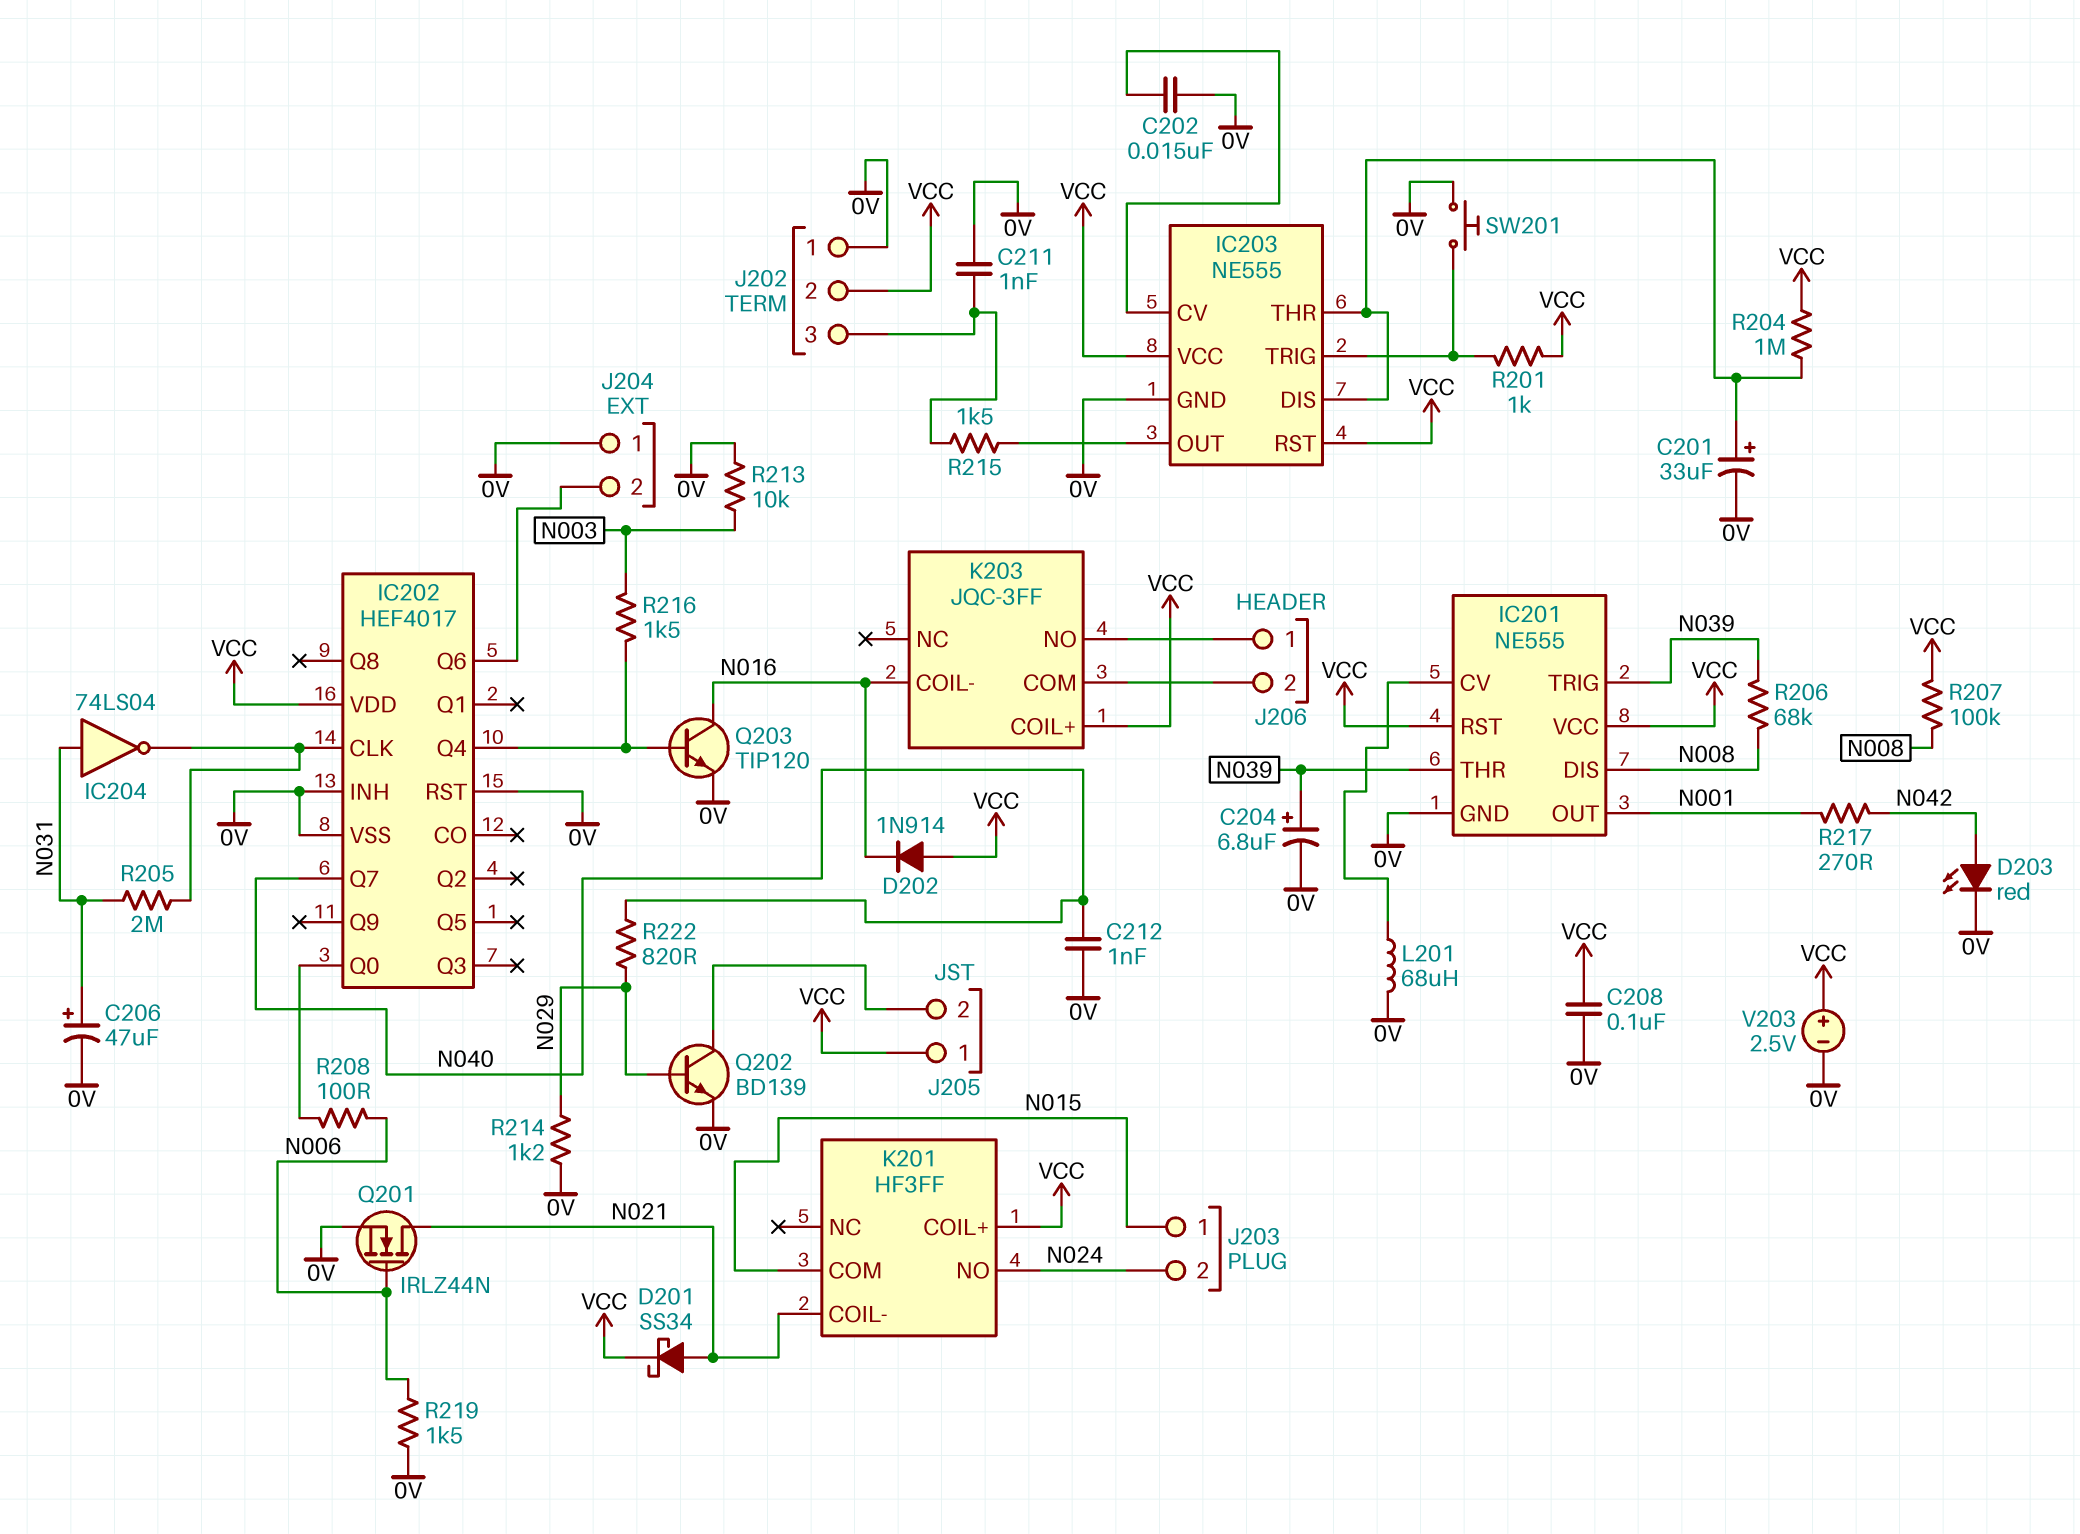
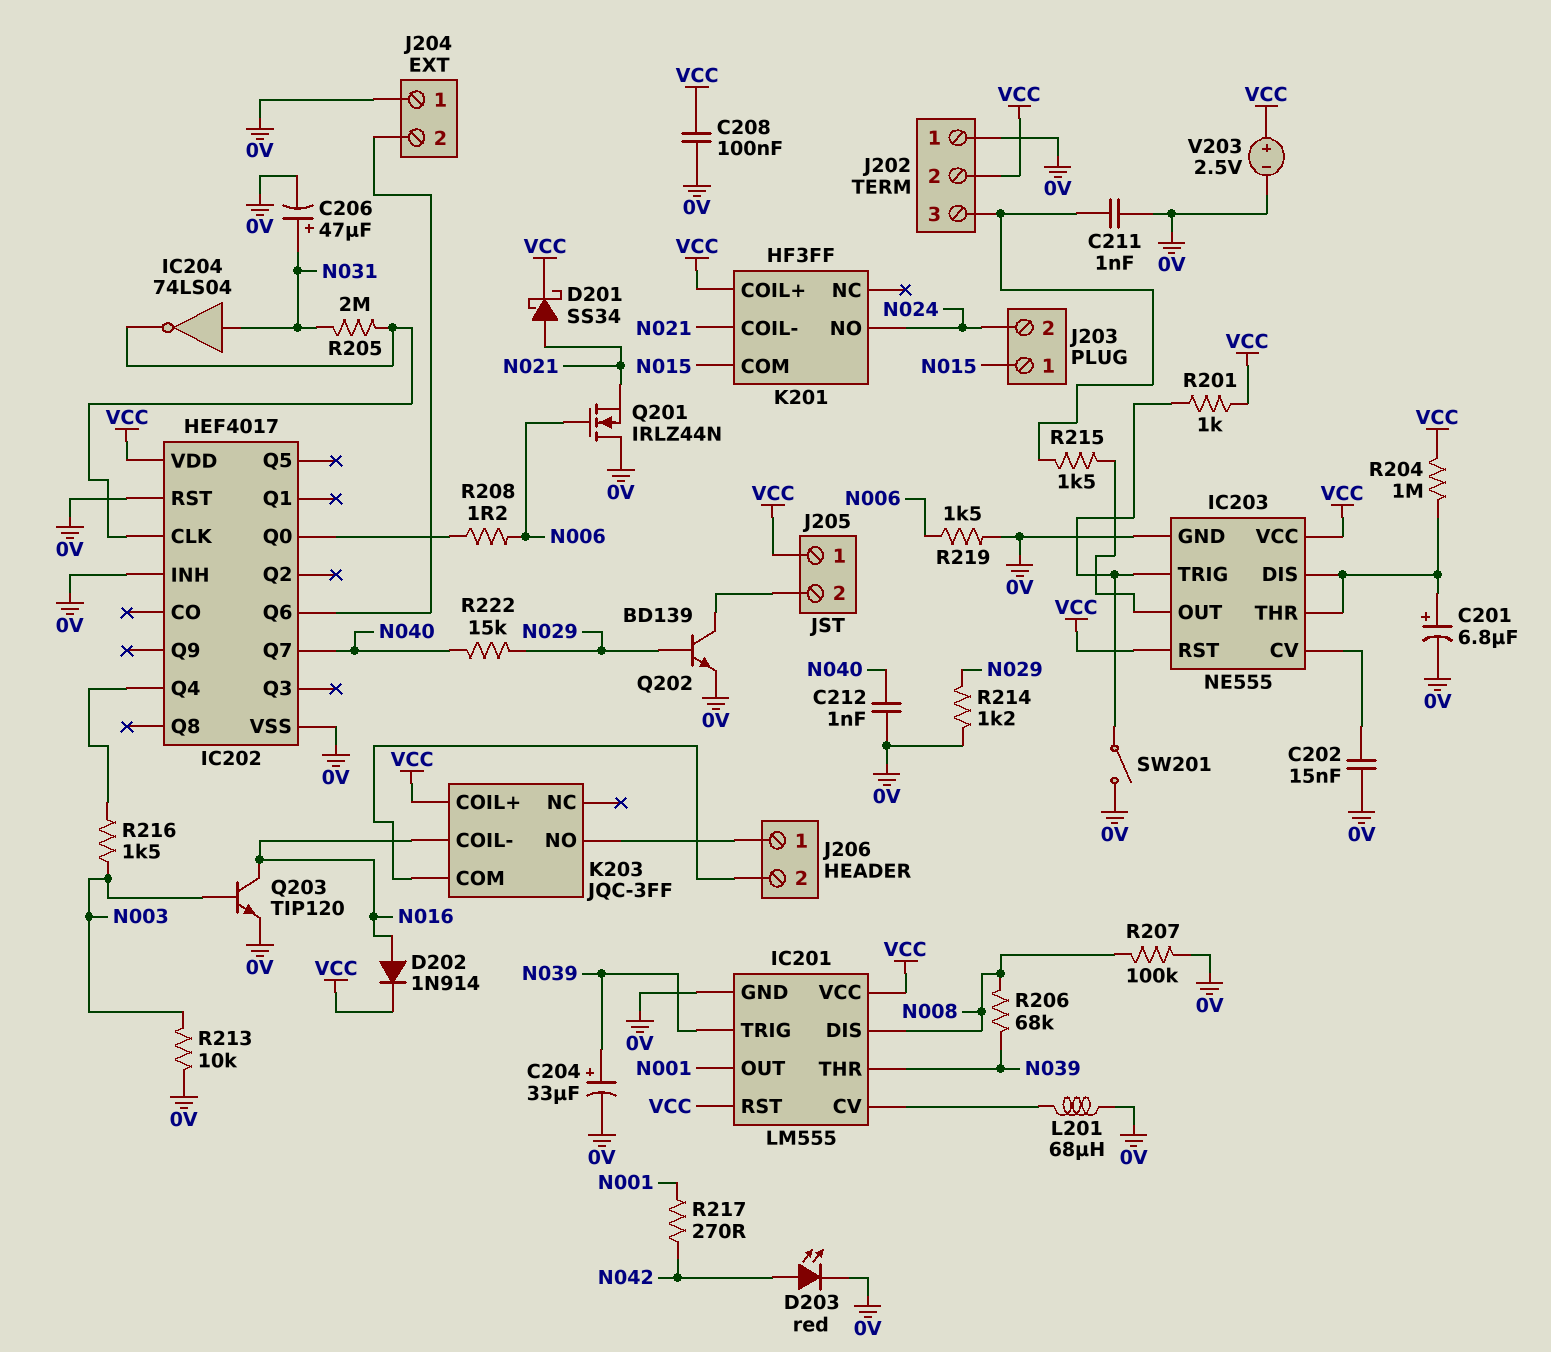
C201: 33uF (plus IC203/DIS, minus 0V) -> 6.8uF (plus IC203/DIS, minus 0V)
C204: 6.8uF (plus N039, minus 0V) -> 33uF (plus N039, minus 0V)
D202: diode 1N914 (A VCC, K N016) -> diode 1N914 (A N016, K VCC)
IC201: NE555 -> LM555
Q201: NMOS IRLZ44N (G N006, D N021, S 0V) -> NMOS IRLZ44N (G N006, D 0V, S N021)
Q203: NPN TIP120 (B IC202/Q4, C N016, E 0V) -> NPN TIP120 (B N003, C N016, E 0V)
R207: 100k (N008, VCC) -> 100k (0V, N008)
R208: 100 (IC202/Q0, N006) -> 1.2 (IC202/Q0, N006)
R222: 820 (N029, N040) -> 15k (N029, N040)
SW201: button (0V, IC203/TRIG) -> switch (0V, IC203/TRIG)

